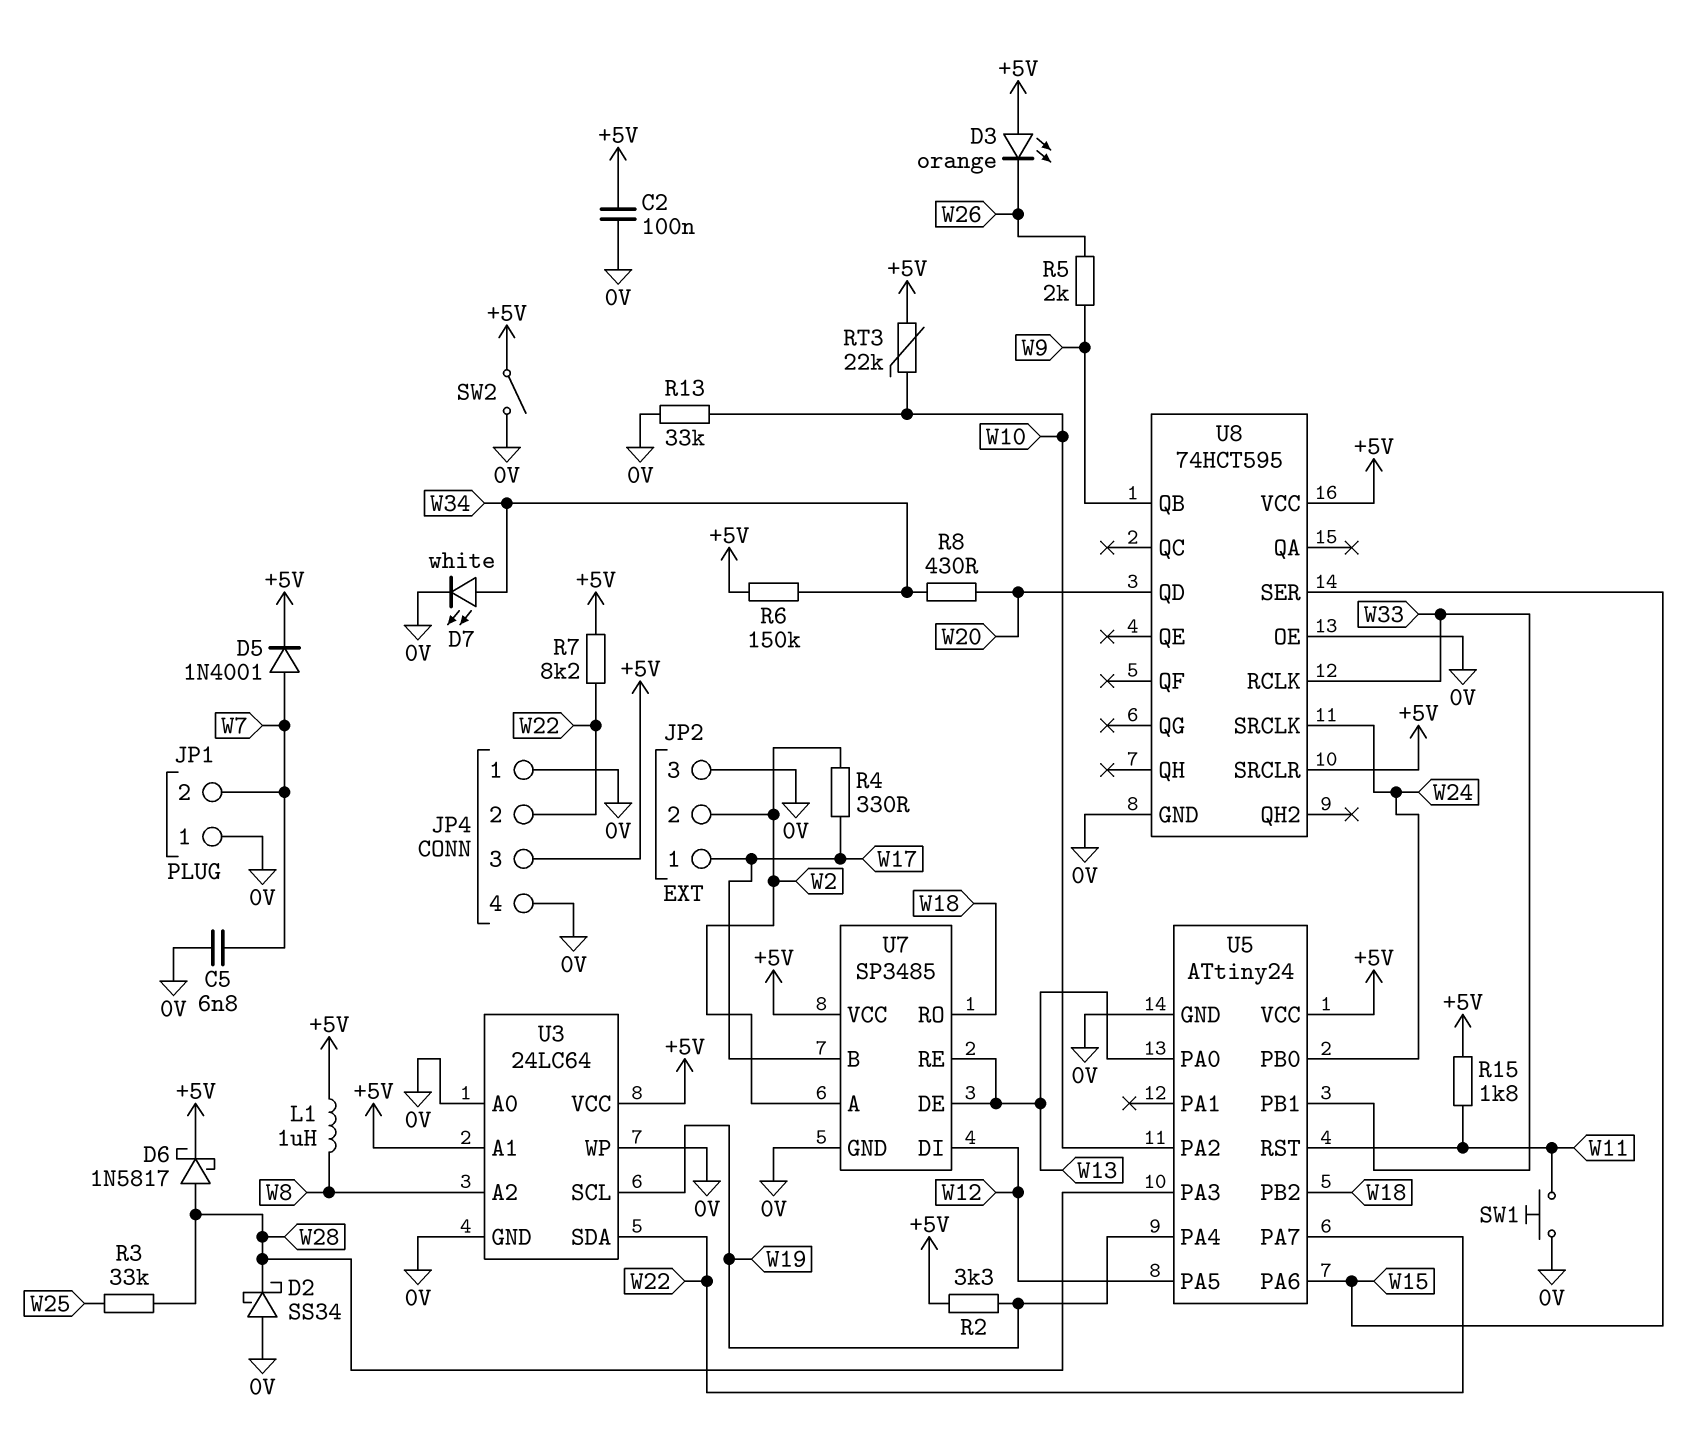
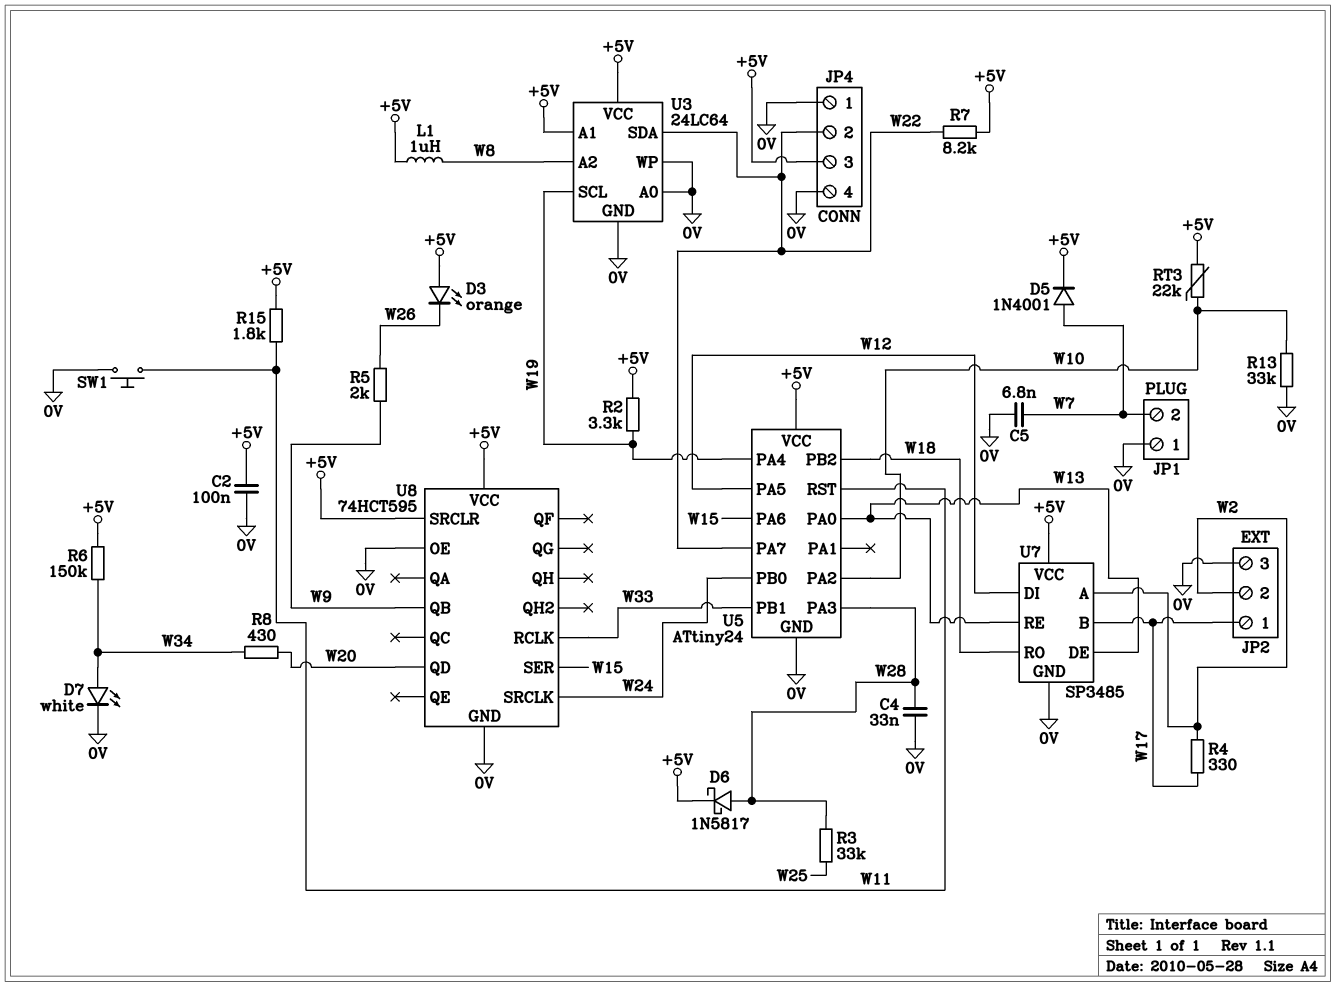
C4: none -> 33nF (0V, W28)
D2: schottky SS34 (A 0V, K W28) -> none
SW2: switch (+5V, 0V) -> none

